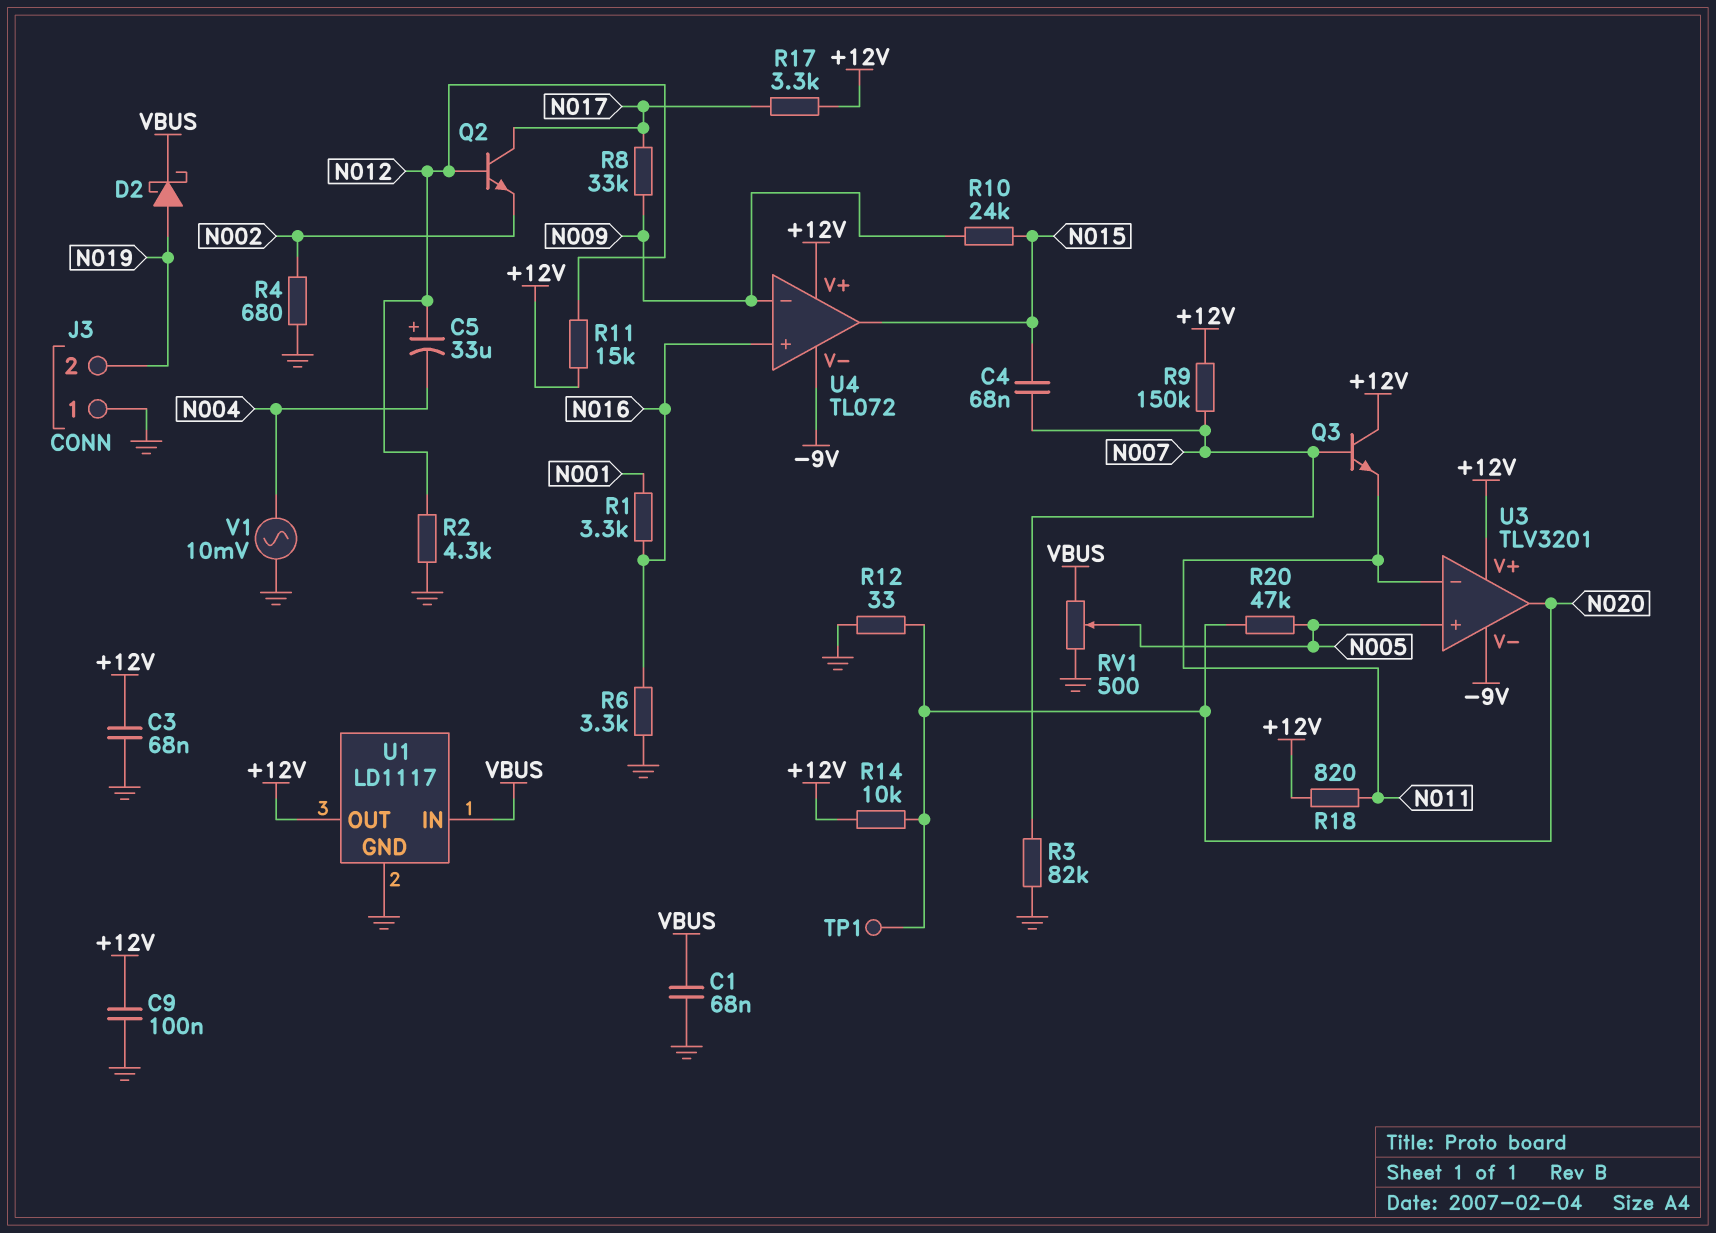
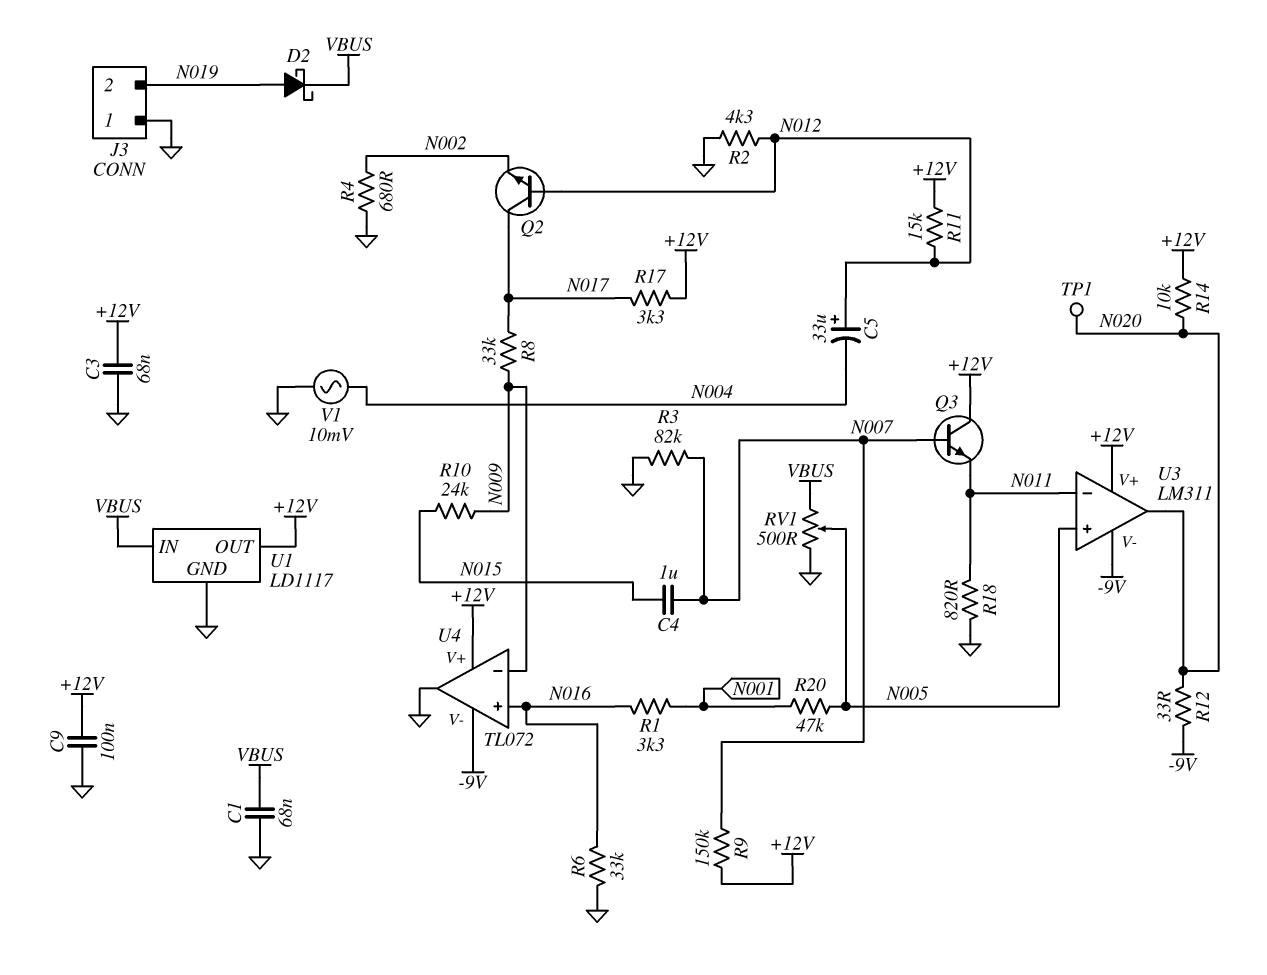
C4: 68nF (N007, N015) -> 1uF (N007, N015)
R6: 3.3k (GND, N016) -> 33k (GND, N016)
R12: 33 (GND, N020) -> 33 (-9V, N020)
R18: 820 (+12V, N011) -> 820 (GND, N011)
R20: 47k (N005, N020) -> 47k (N001, N005)
U3: TLV3201 -> LM311
U4 pin out: N015 -> GND

